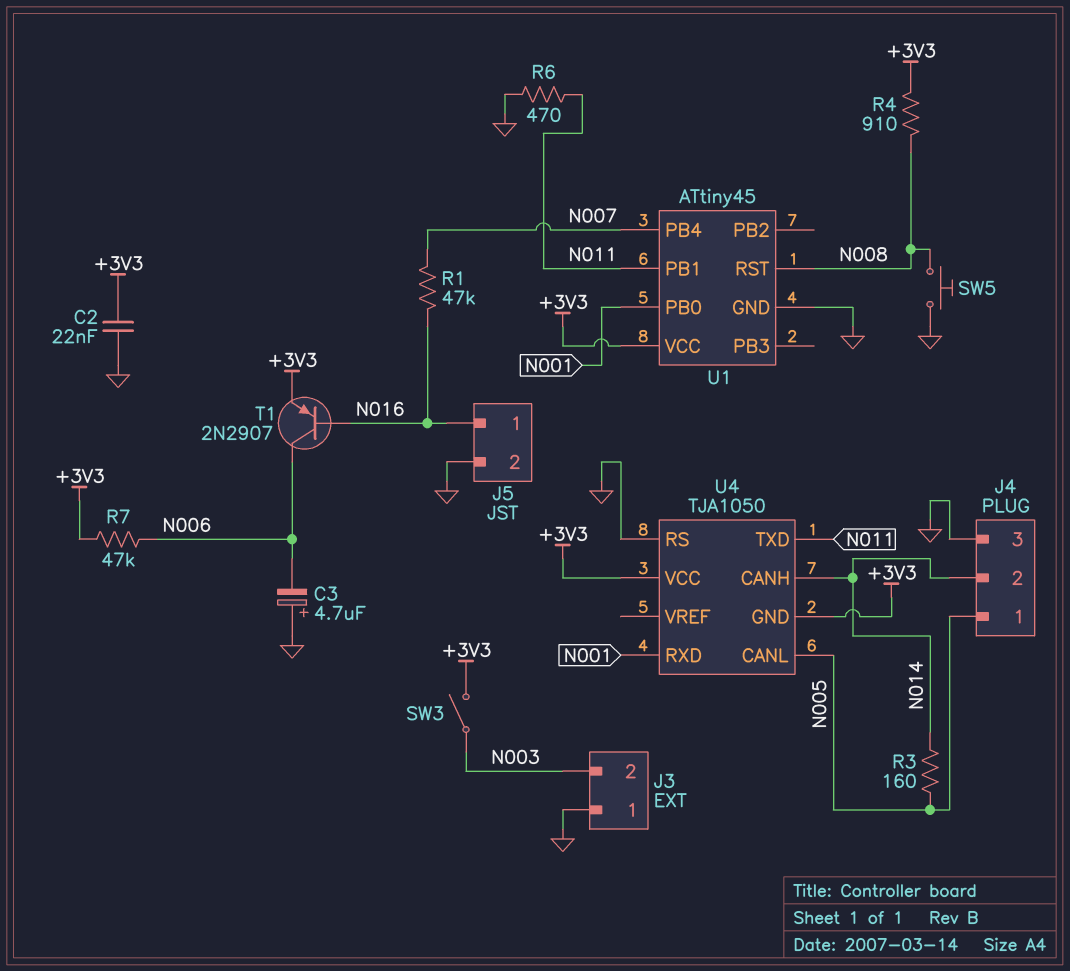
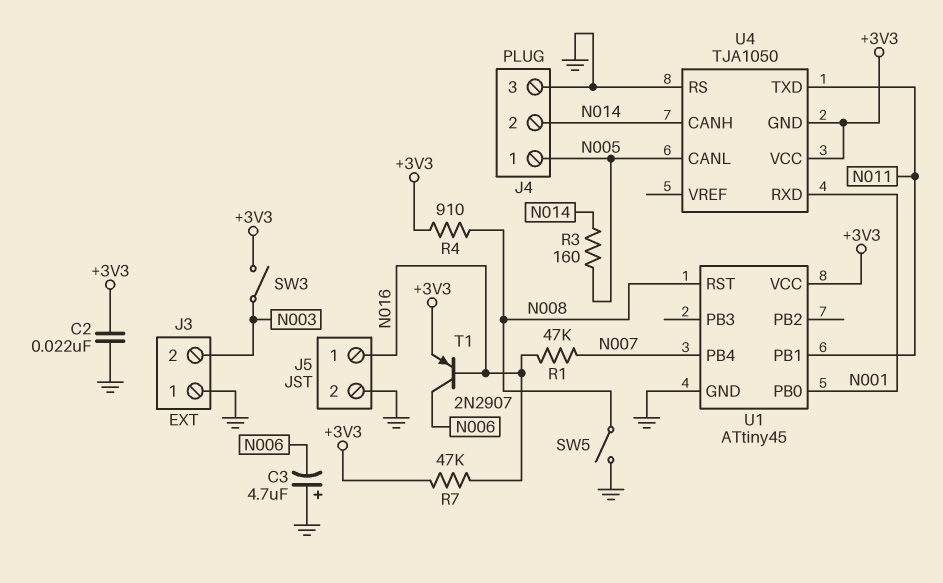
R6: 470 (GND, N011) -> none
R7: 47k (+3V3, N006) -> 47k (+3V3, N016)
SW5: button (GND, N008) -> switch (GND, N008)

